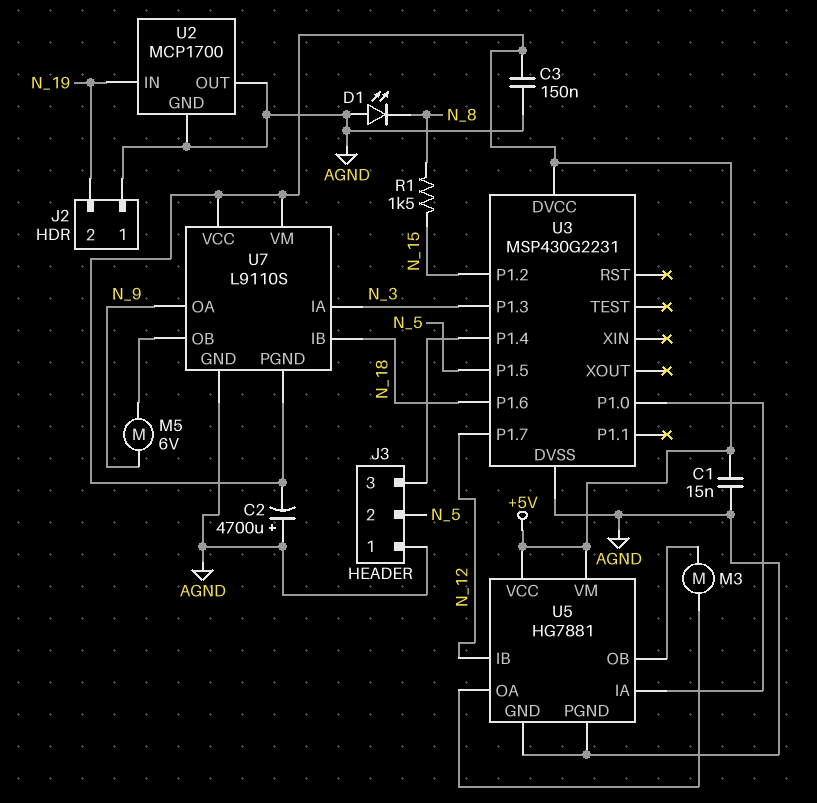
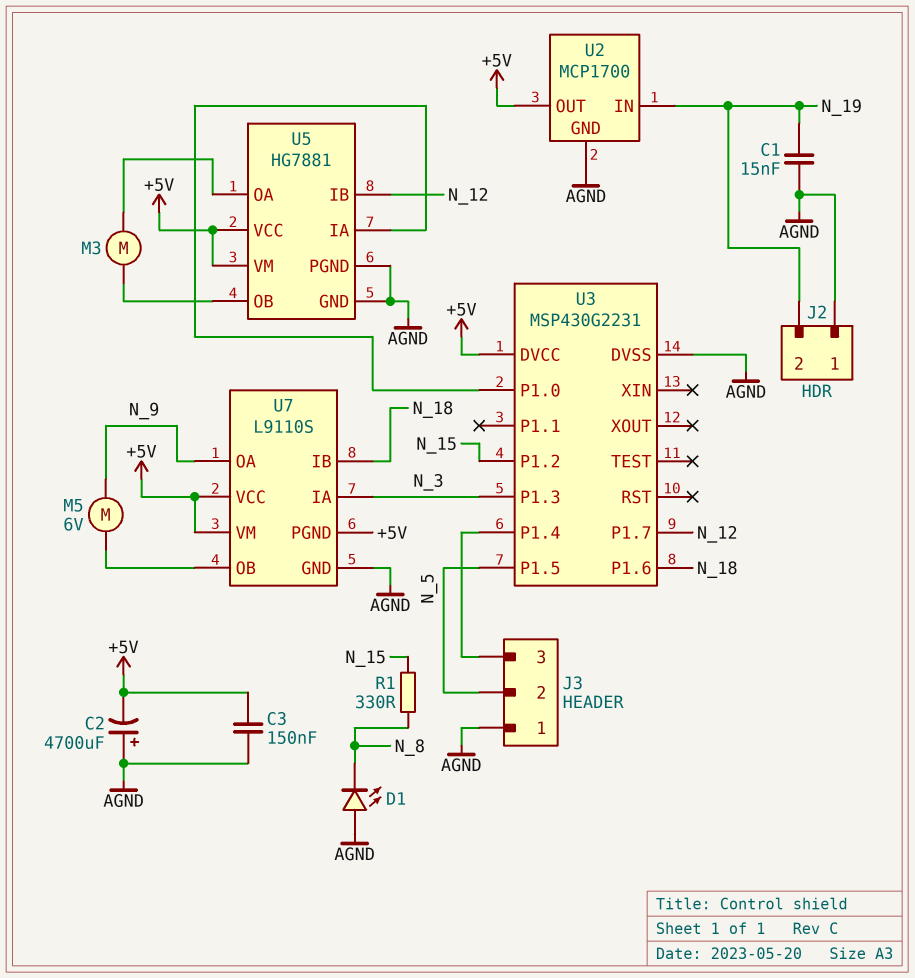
C1: 15nF (+5V, AGND) -> 15nF (AGND, N_19)
R1: 1.5k (N_8, N_15) -> 330 (N_8, N_15)
U2 pin OUT: AGND -> +5V

